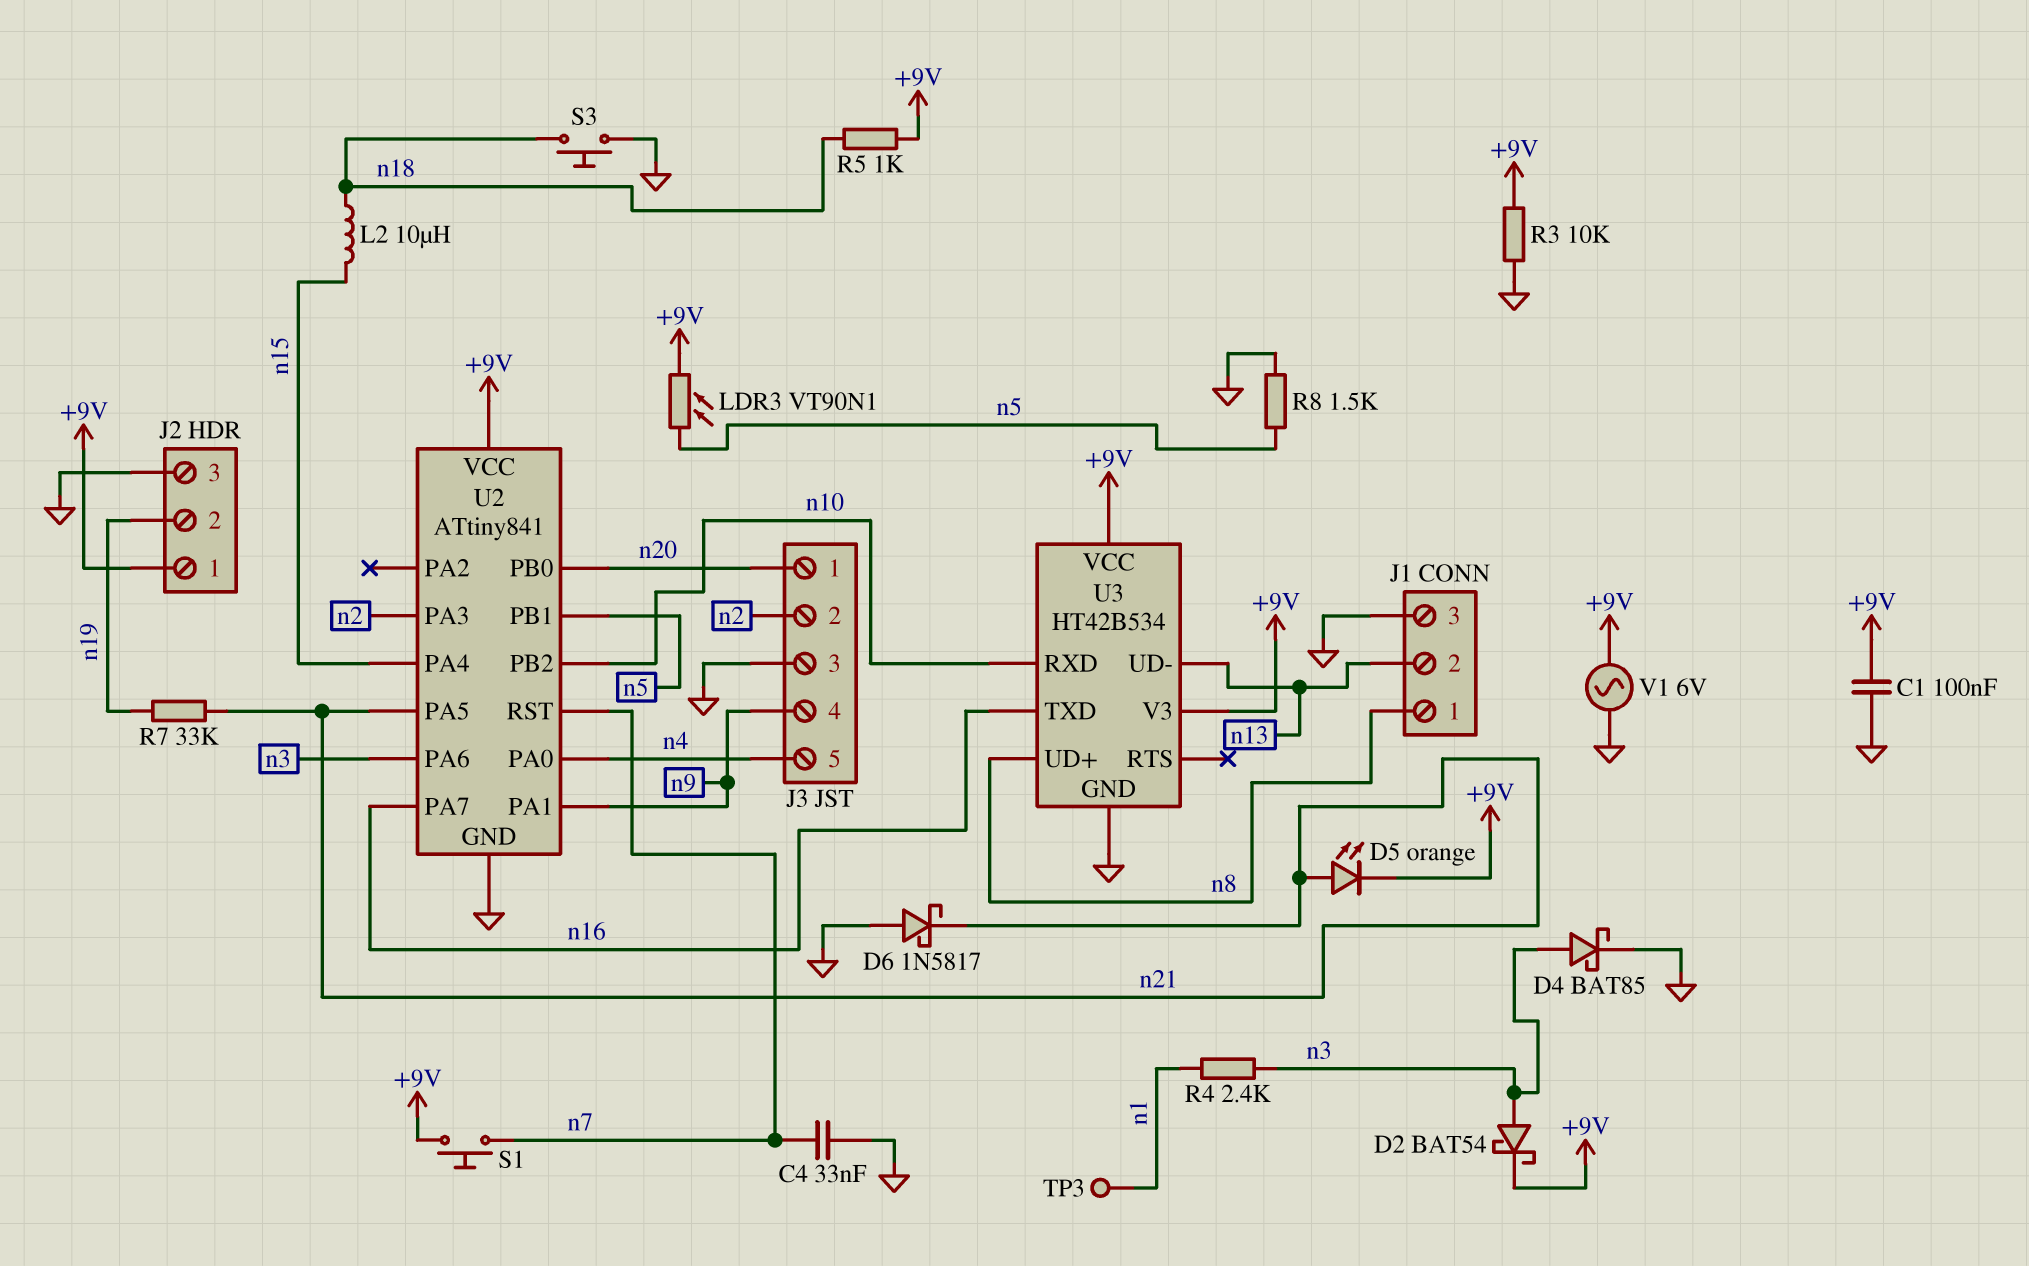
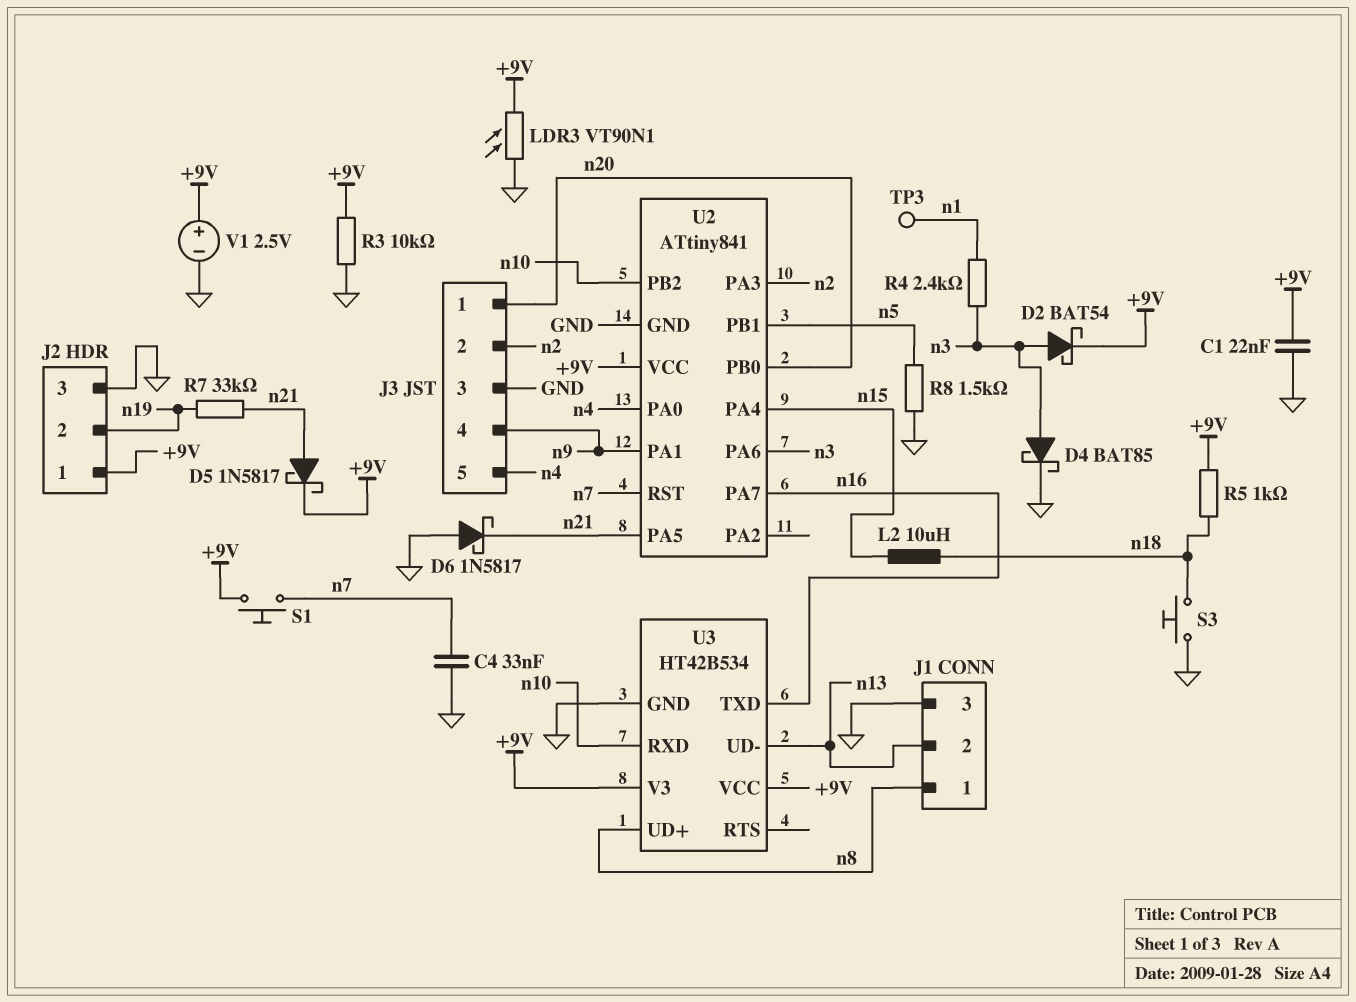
C1: 100nF (+9V, GND) -> 22nF (+9V, GND)
D5: LED orange (A n21, K +9V) -> schottky 1N5817 (A n21, K +9V)
LDR3: VT90N1 (+9V, n5) -> VT90N1 (+9V, GND)
V1: AC 6V (+9V, GND) -> 2.5V (plus +9V, minus GND)

